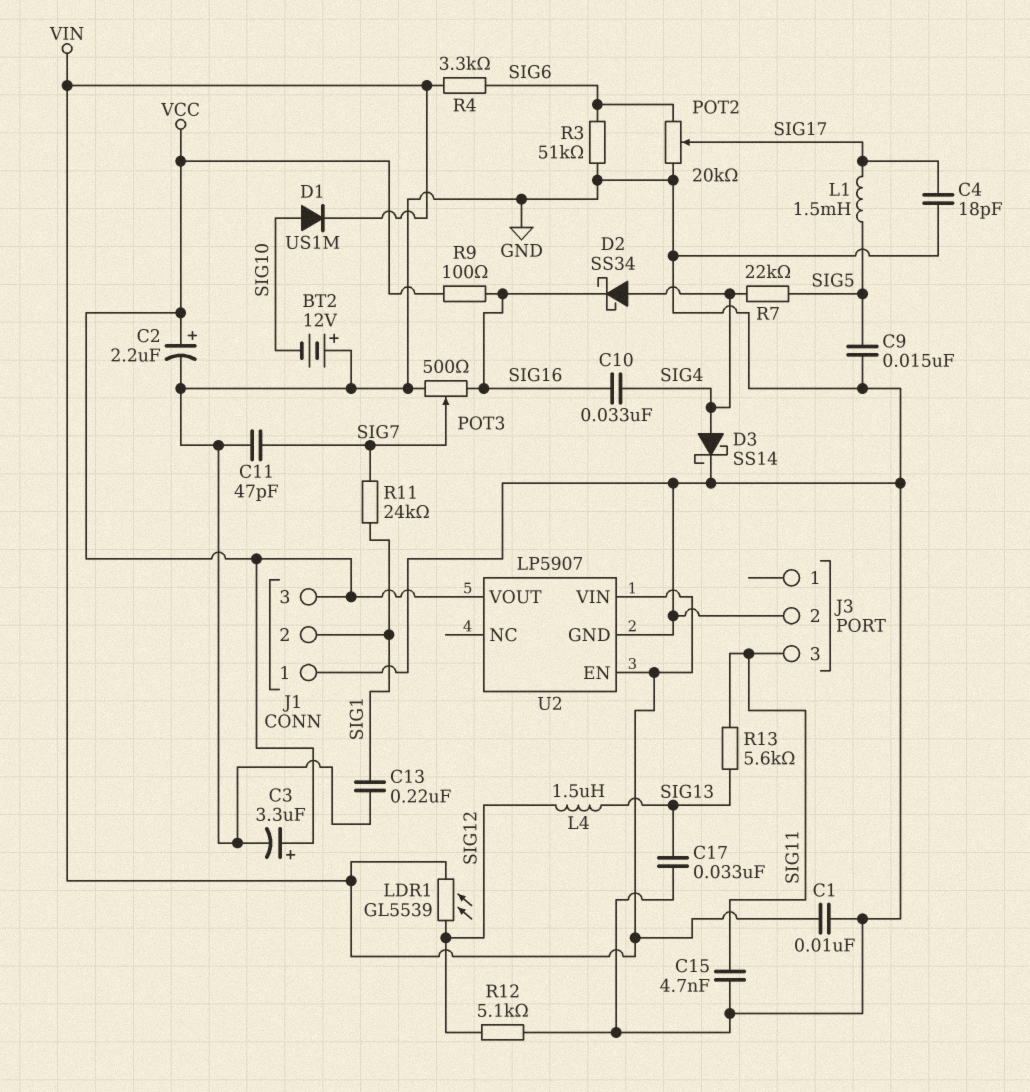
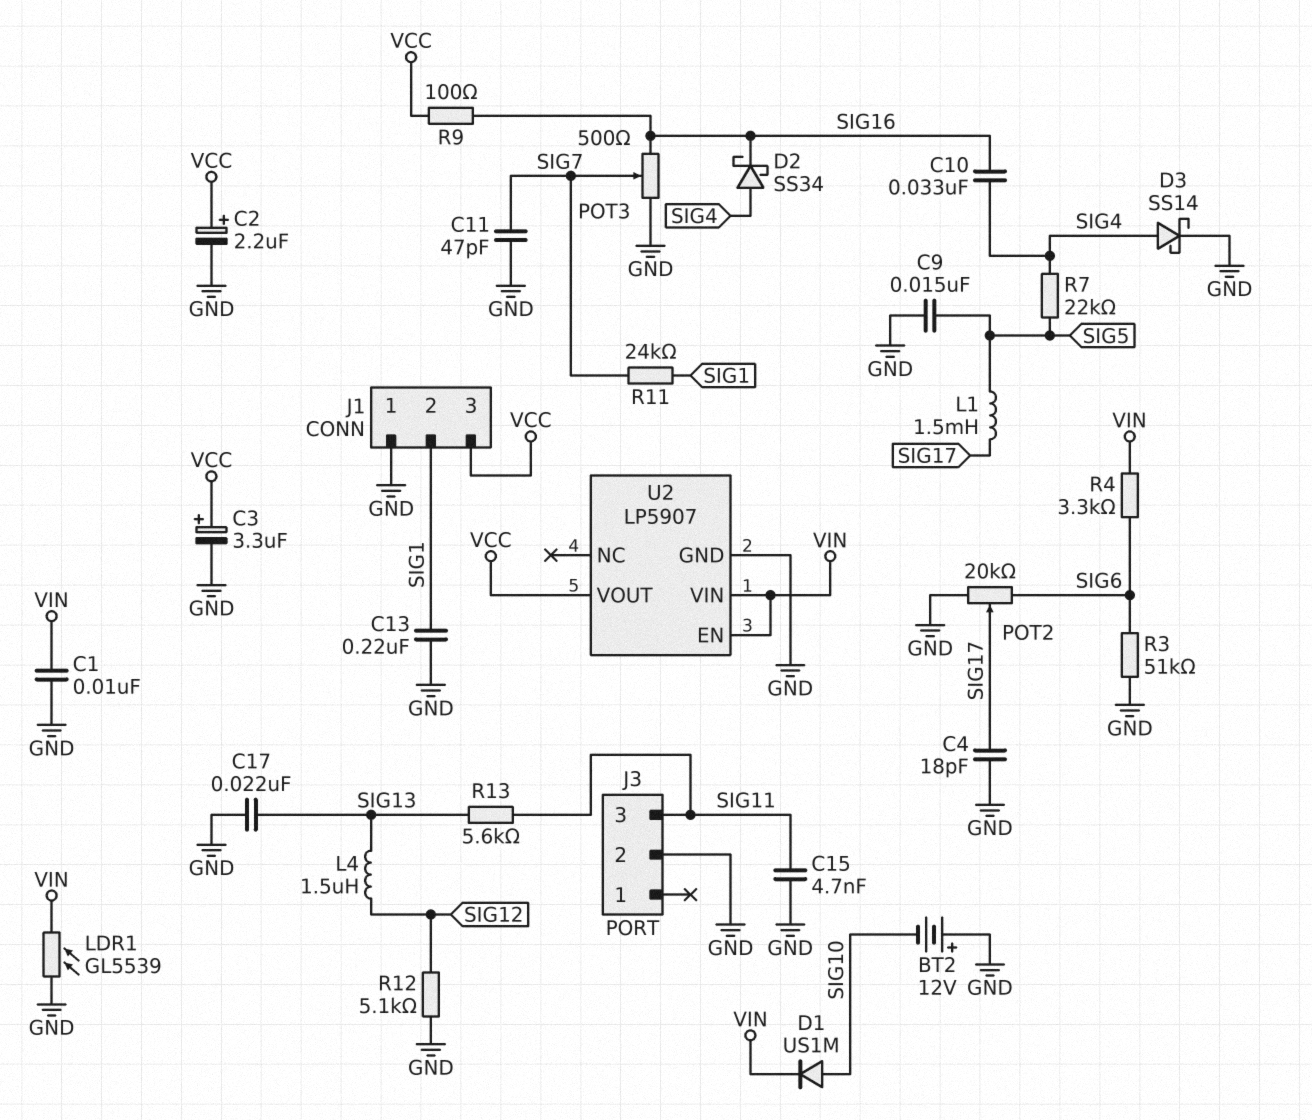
C17: 33nF (GND, SIG13) -> 22nF (GND, SIG13)
LDR1: GL5539 (SIG12, VIN) -> GL5539 (GND, VIN)

